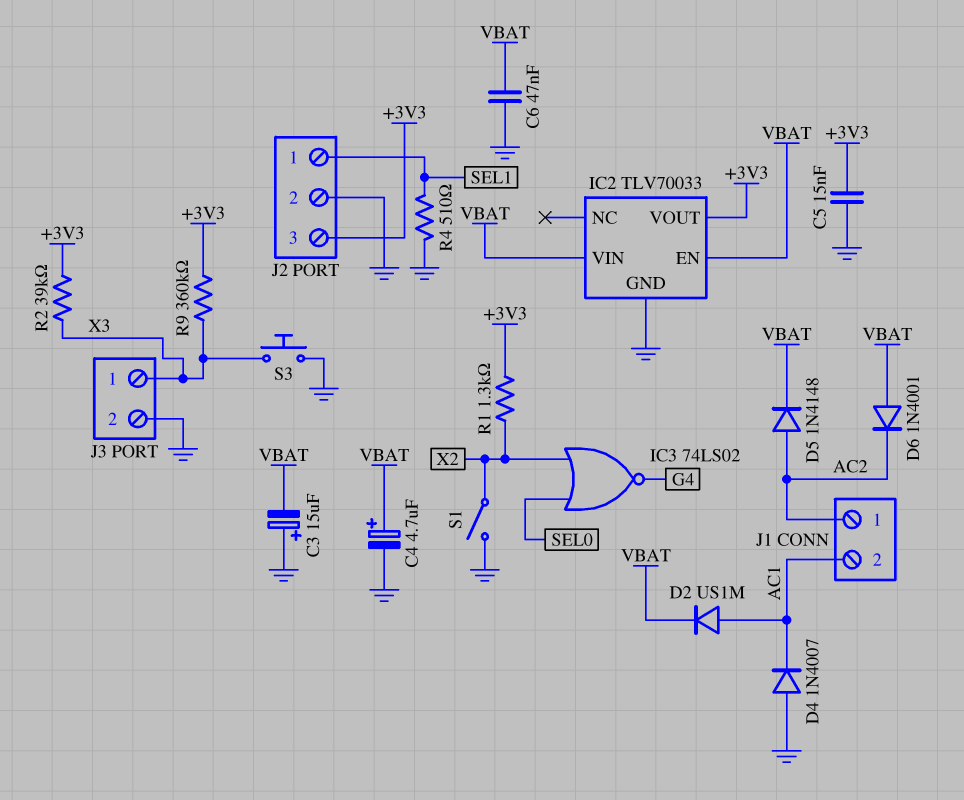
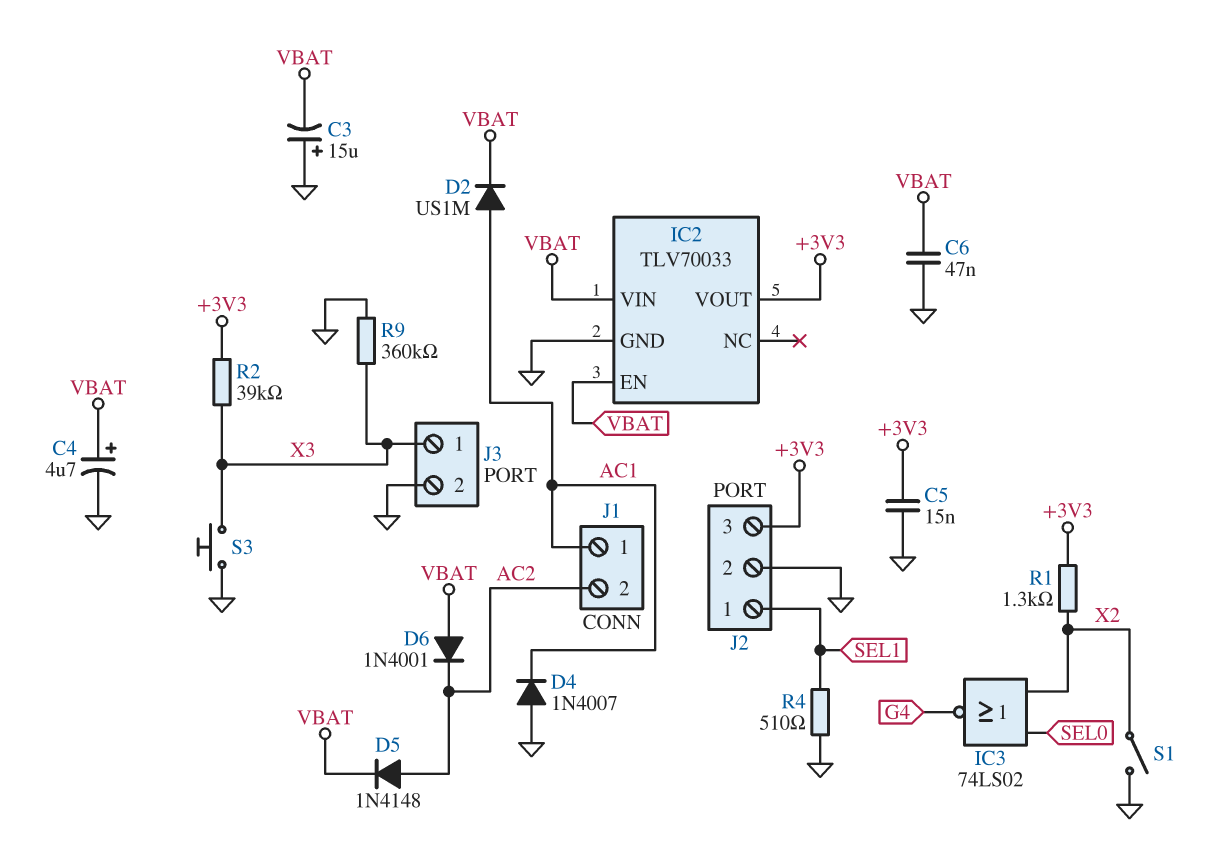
J1 pin 1: AC2 -> AC1
J1 pin 2: AC1 -> AC2
R9: 360k (+3V3, X3) -> 360k (GND, X3)

